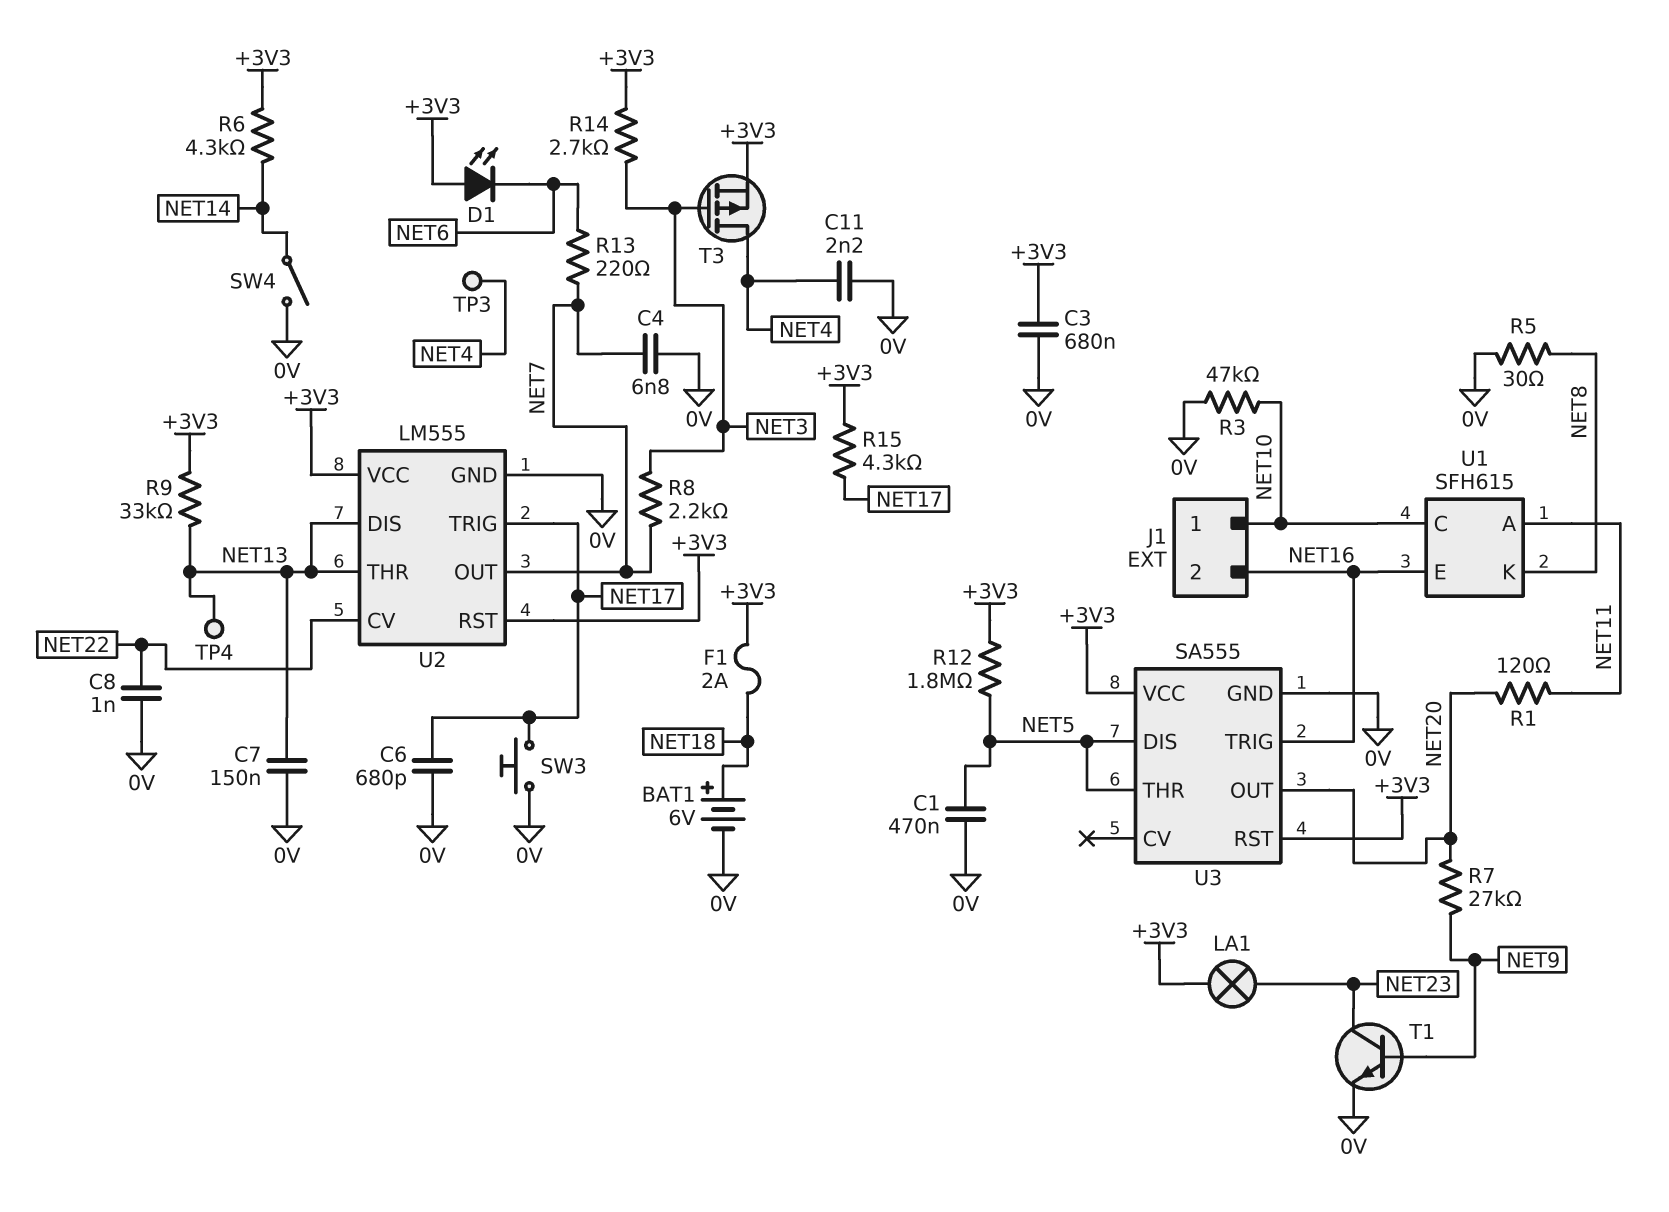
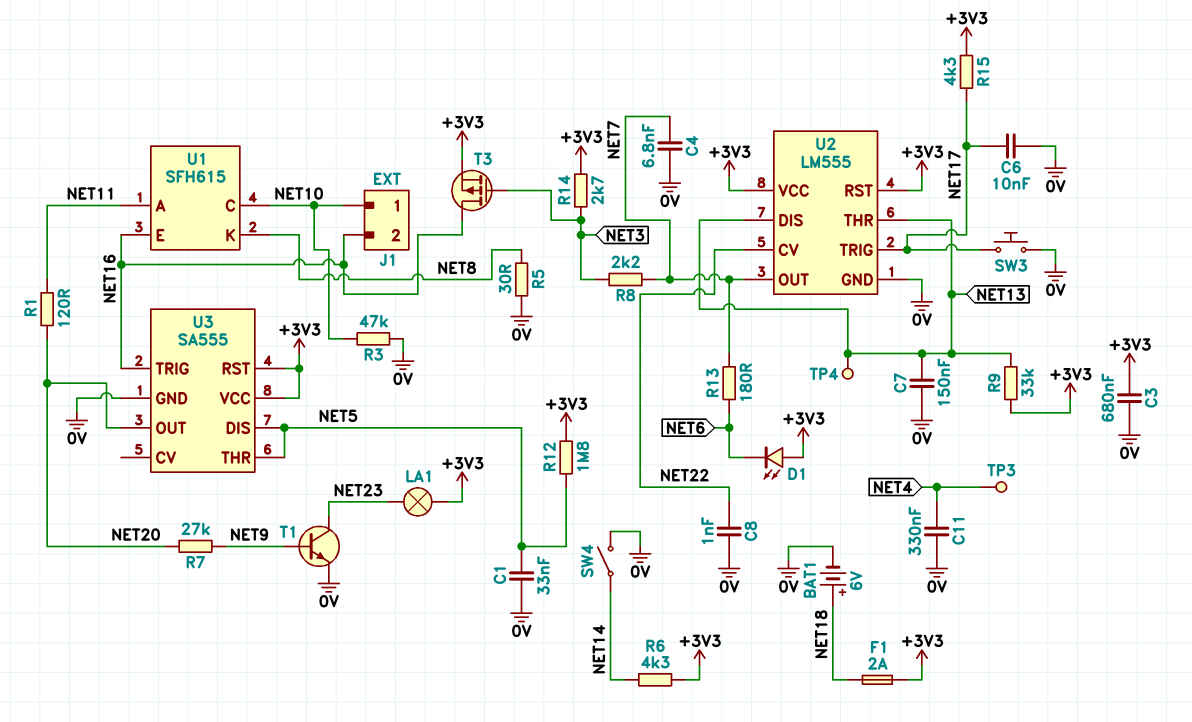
C1: 470nF (0V, NET5) -> 33nF (0V, NET5)
C6: 680pF (0V, NET17) -> 10nF (0V, NET17)
C11: 2.2nF (0V, NET4) -> 330nF (0V, NET4)
R13: 220 (NET6, NET7) -> 180 (NET6, NET7)
T3: PMOS (G NET3, D NET4, S +3V3) -> PMOS (G NET3, D NET16, S +3V3)

